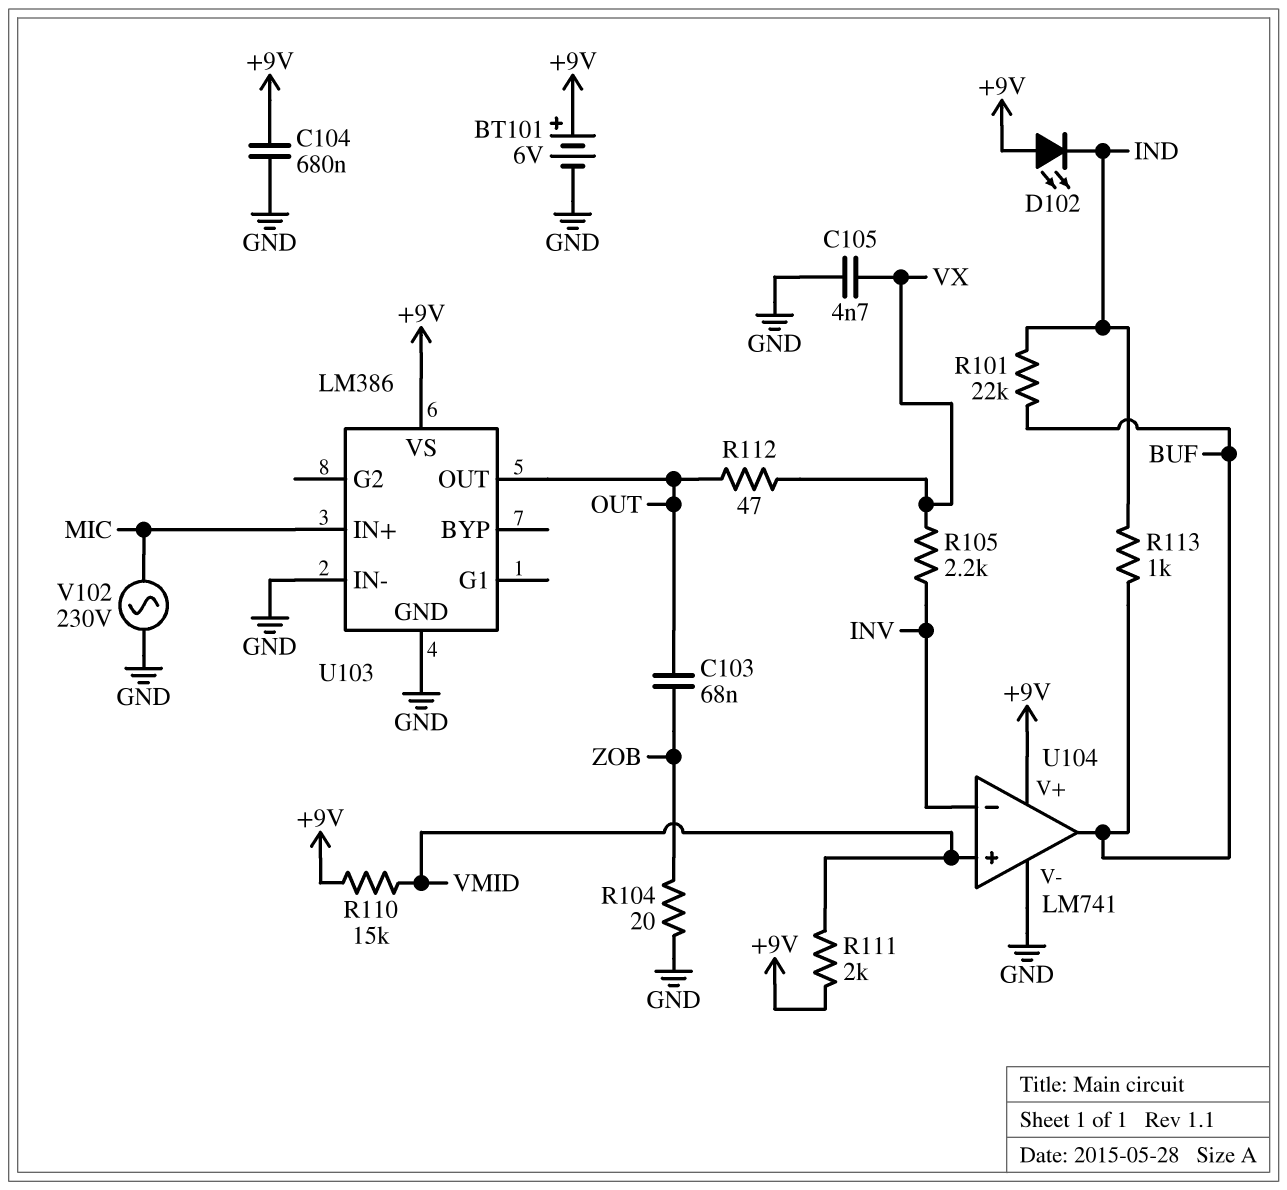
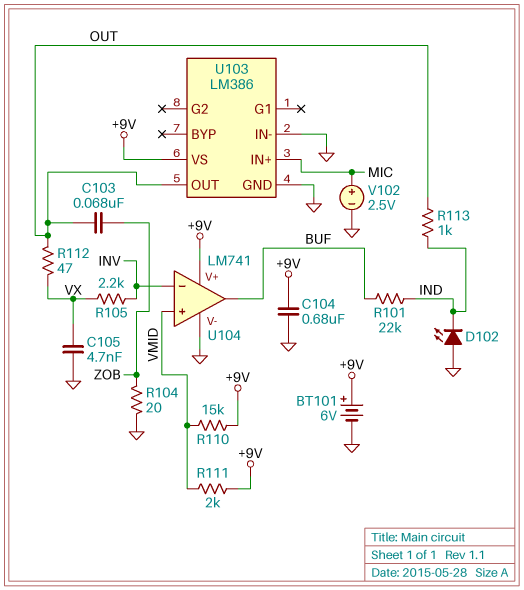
D102: LED (A +9V, K IND) -> LED (A GND, K IND)
R113: 1k (BUF, IND) -> 1k (IND, OUT)
V102: AC 230V (GND, MIC) -> 2.5V (plus MIC, minus GND)

